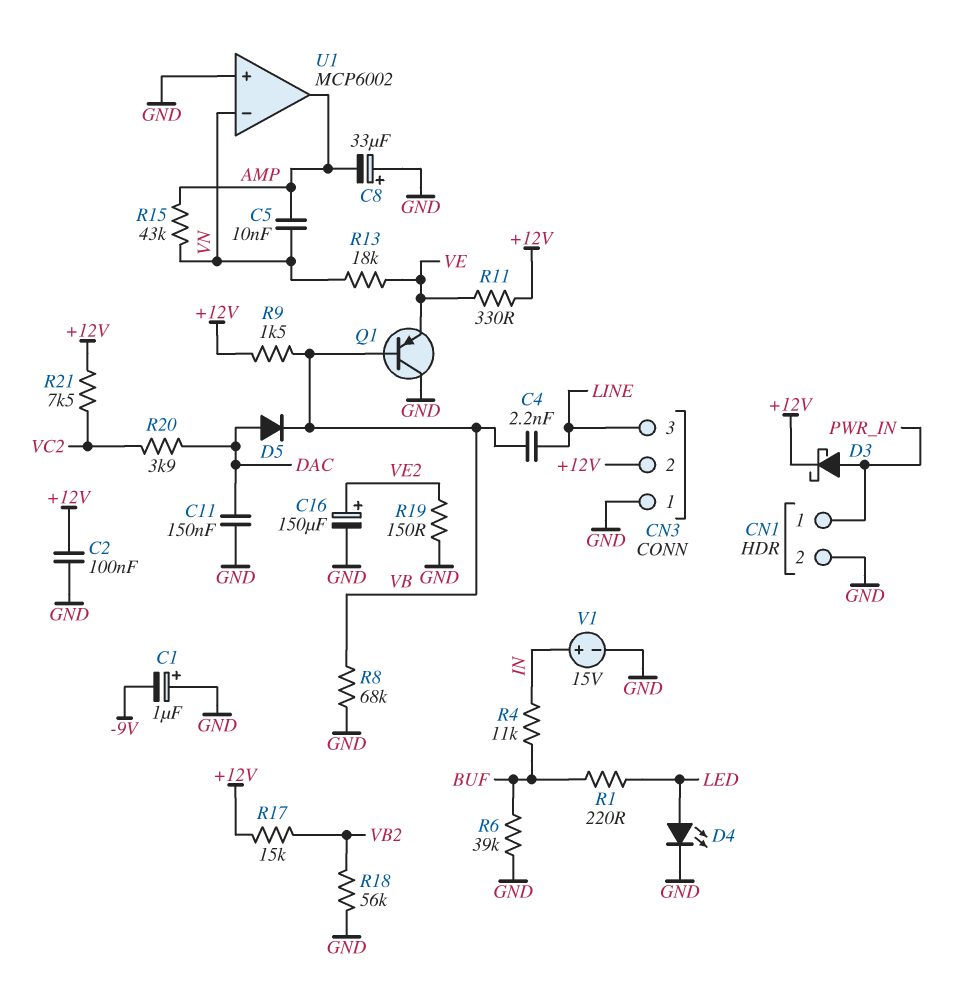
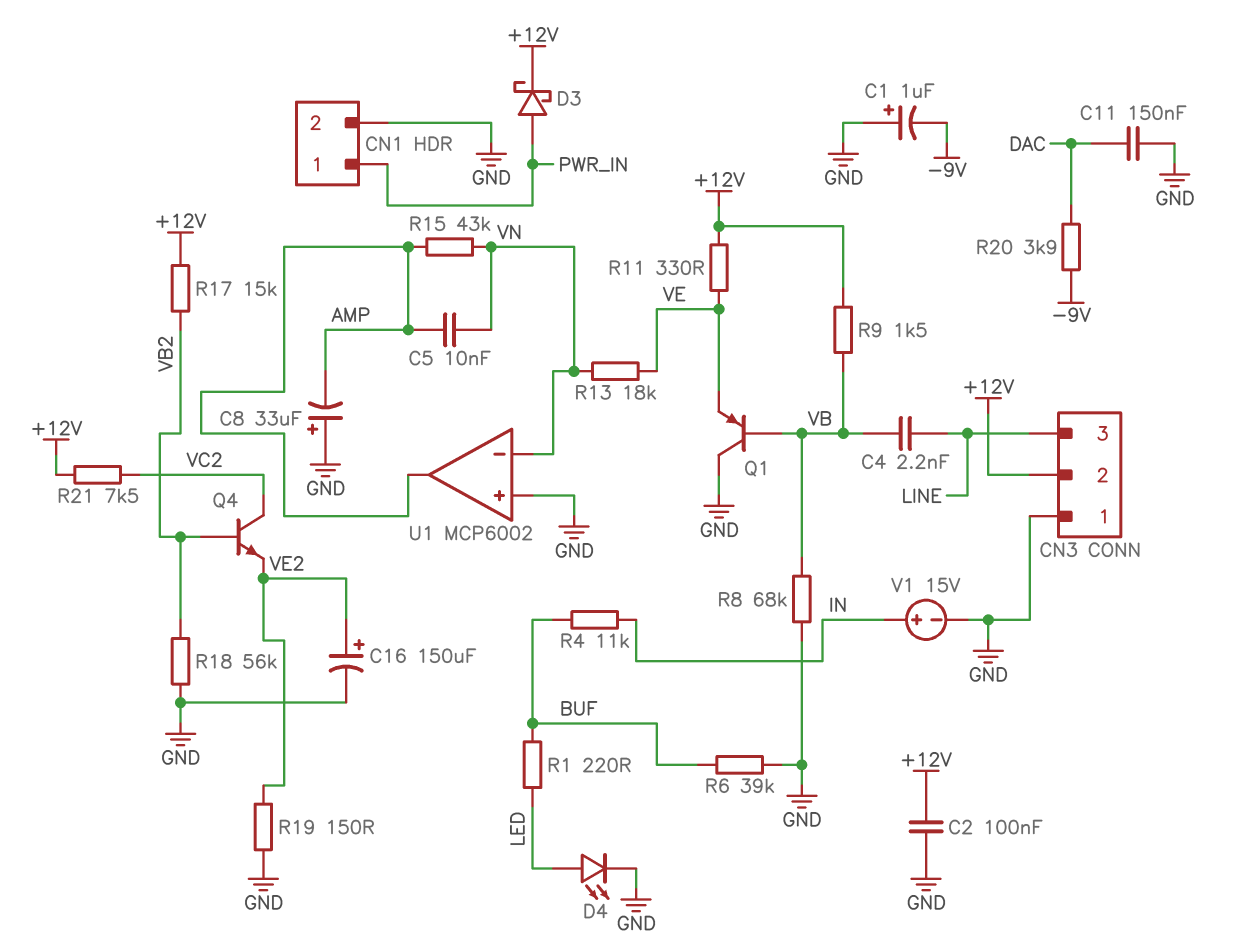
D5: diode (A DAC, K VB) -> none
Q4: none -> NPN (B VB2, C VC2, E VE2)
R20: 3.9k (DAC, VC2) -> 3.9k (-9V, DAC)

